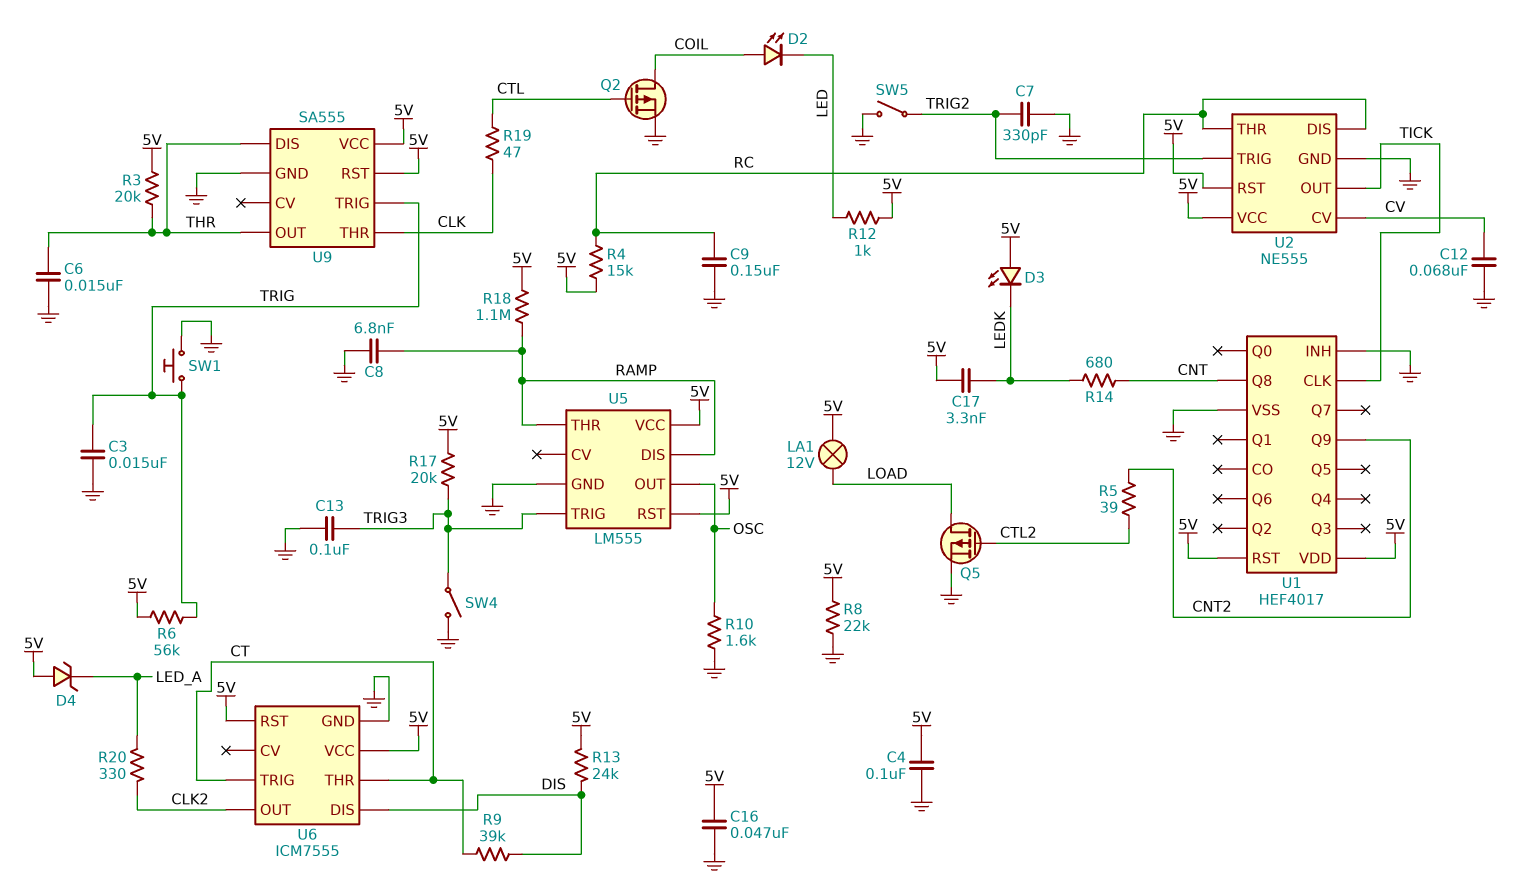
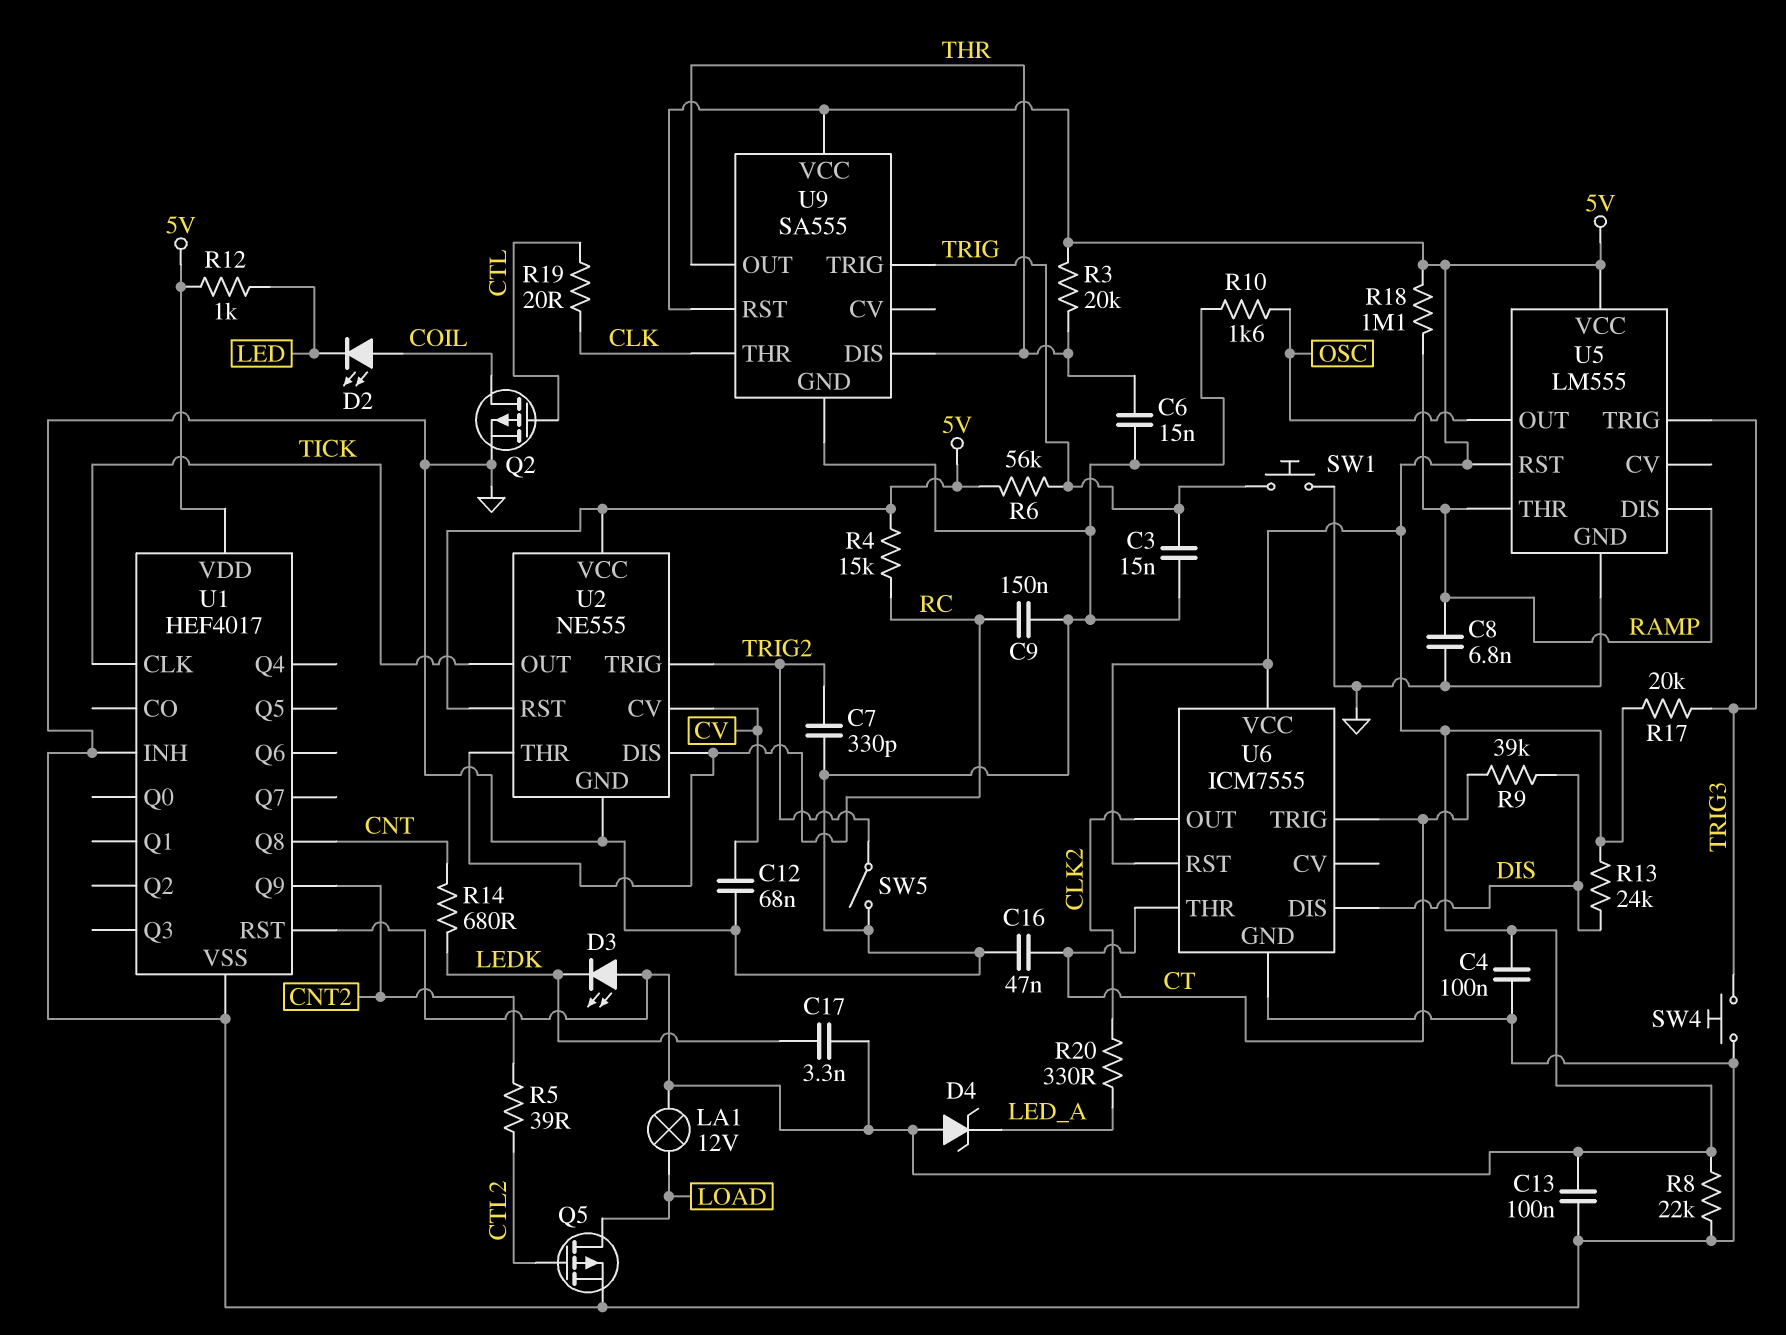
C13: 100nF (GND, TRIG3) -> 100nF (5V, GND)
C16: 47nF (5V, GND) -> 47nF (CT, GND)
R19: 47 (CLK, CTL) -> 20 (CLK, CTL)
SW4: switch (GND, TRIG3) -> button (GND, TRIG3)

